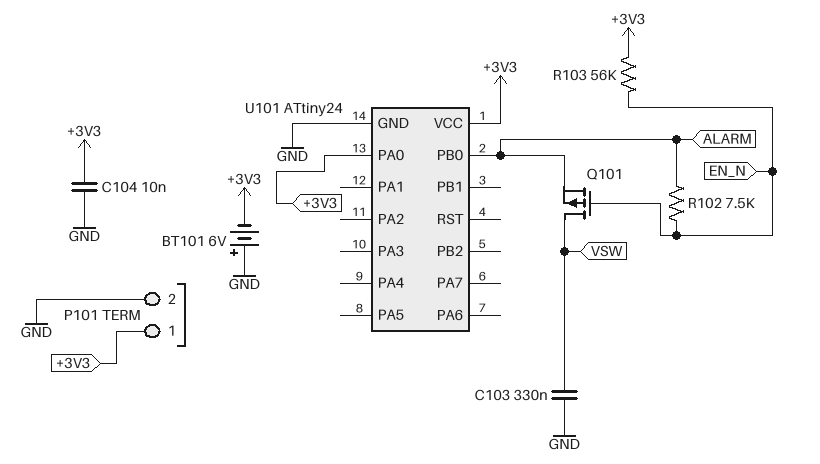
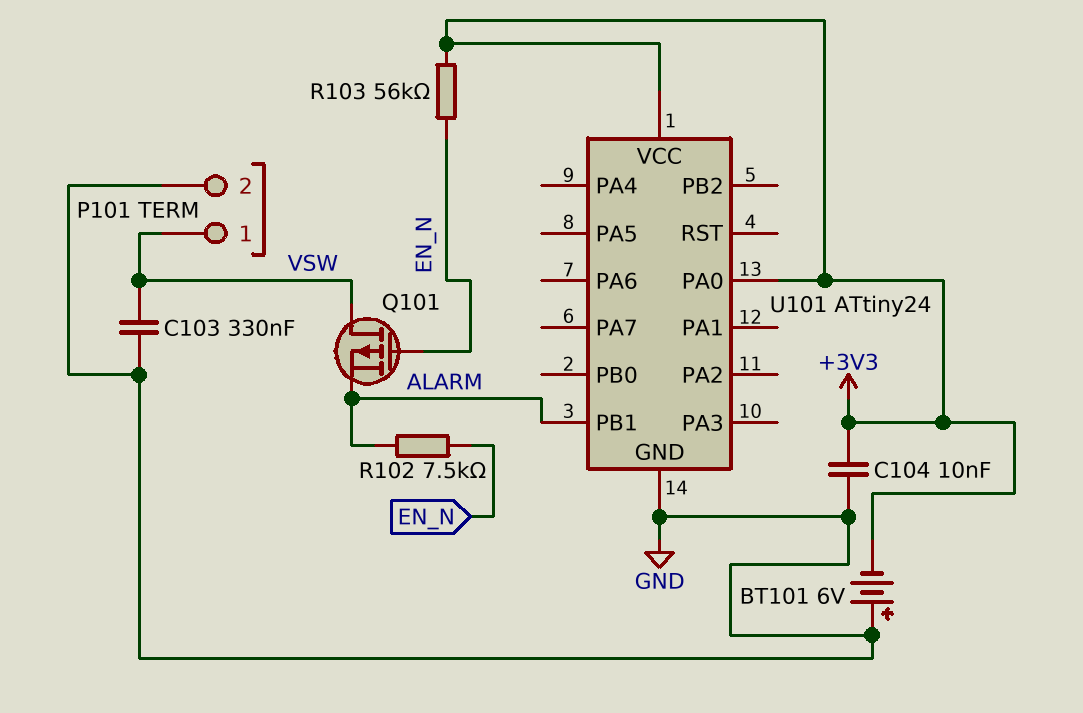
P101 pin 1: +3V3 -> VSW
U101 pin PB0: ALARM -> none
U101 pin PB1: none -> ALARM

